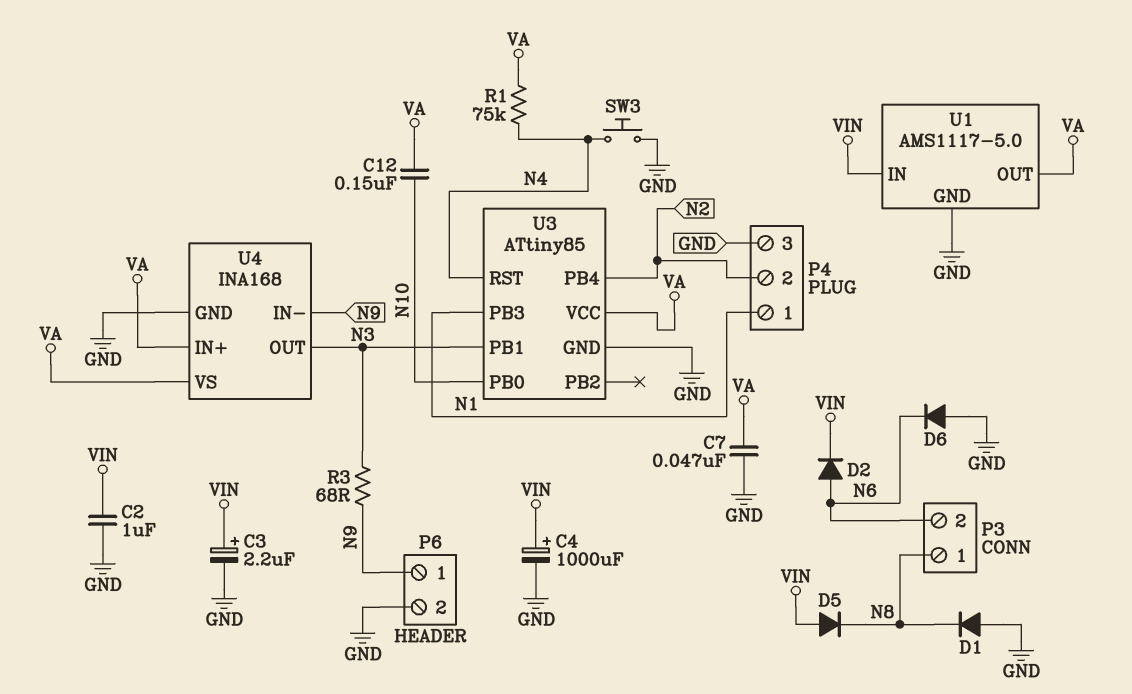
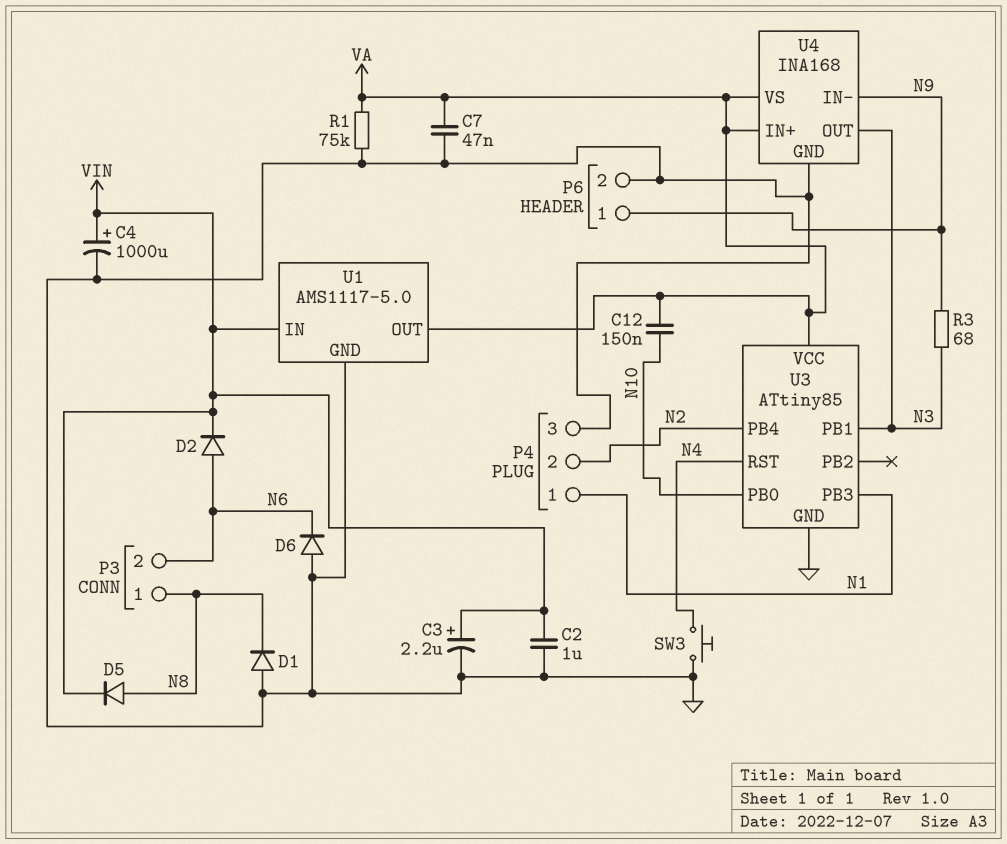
D5: diode (A VIN, K N8) -> diode (A N8, K VIN)
R1: 75k (N4, VA) -> 75k (GND, VA)

